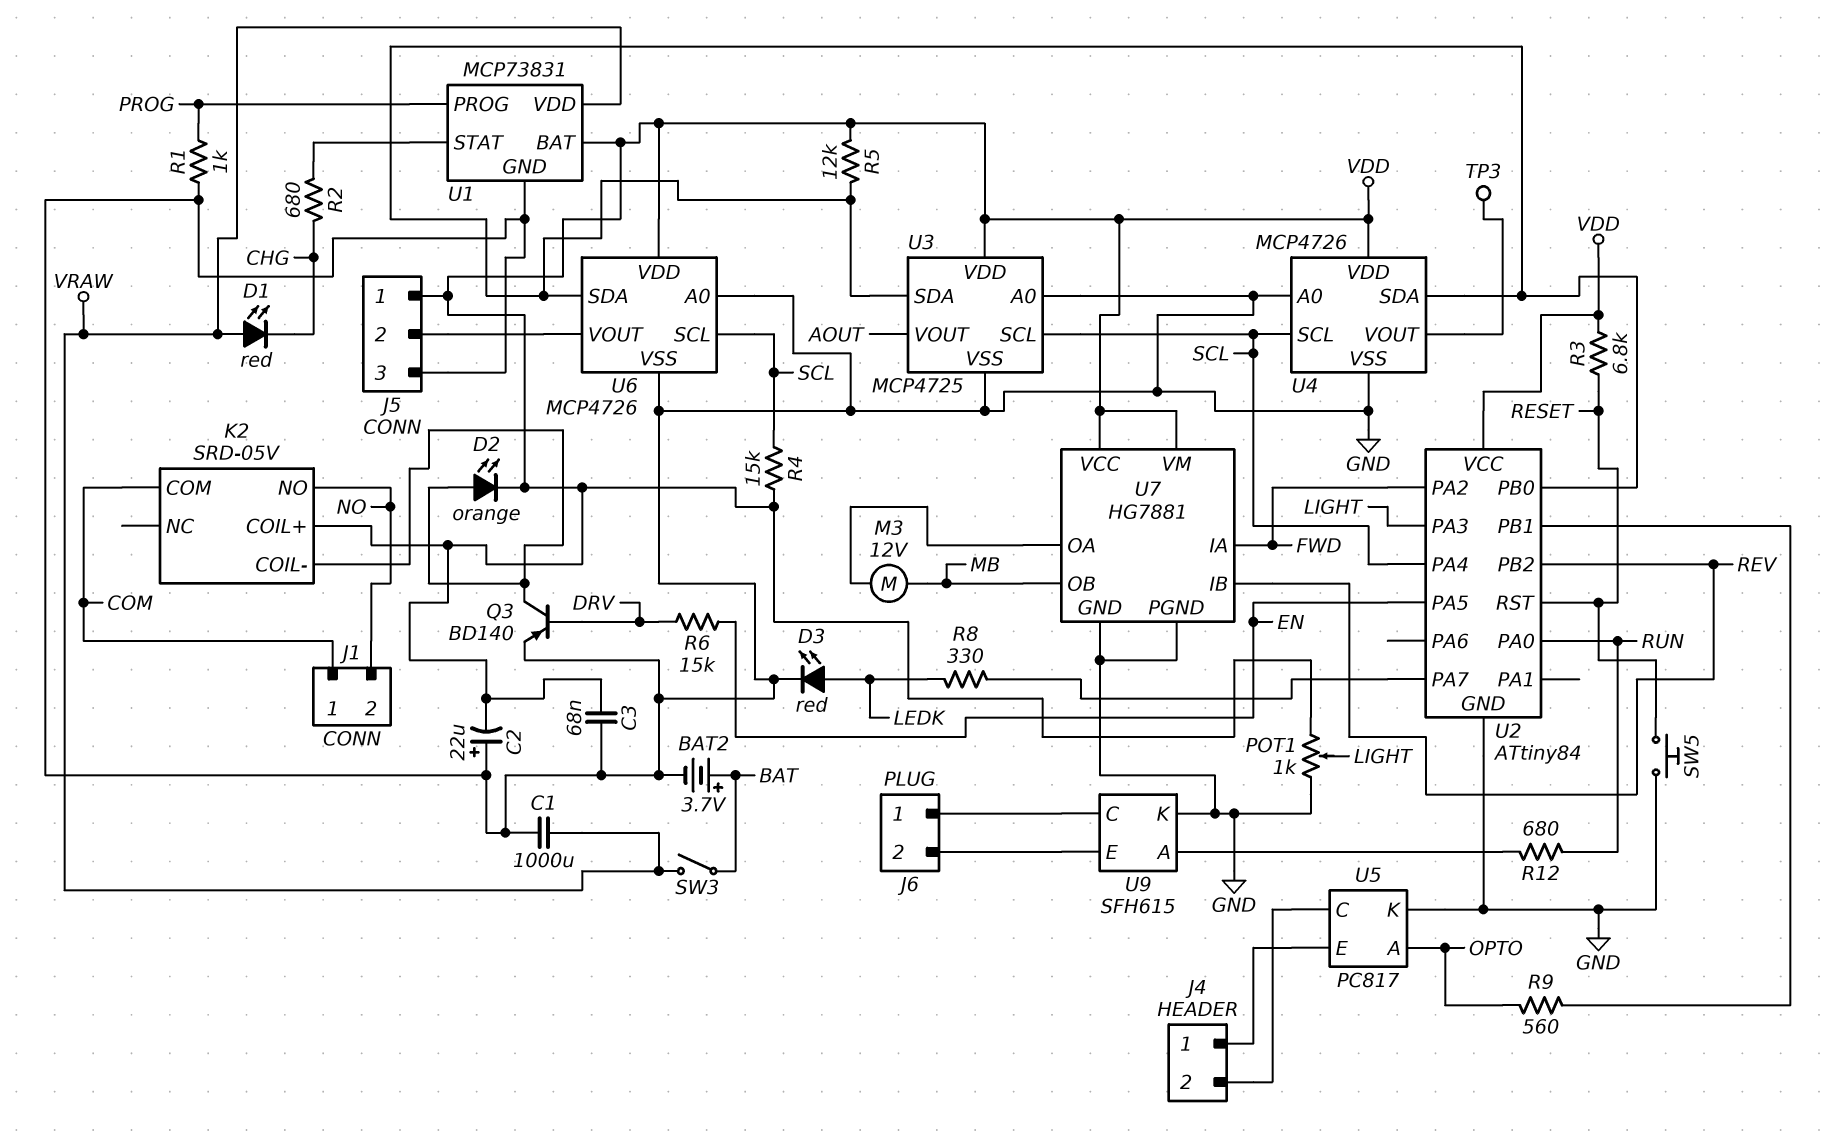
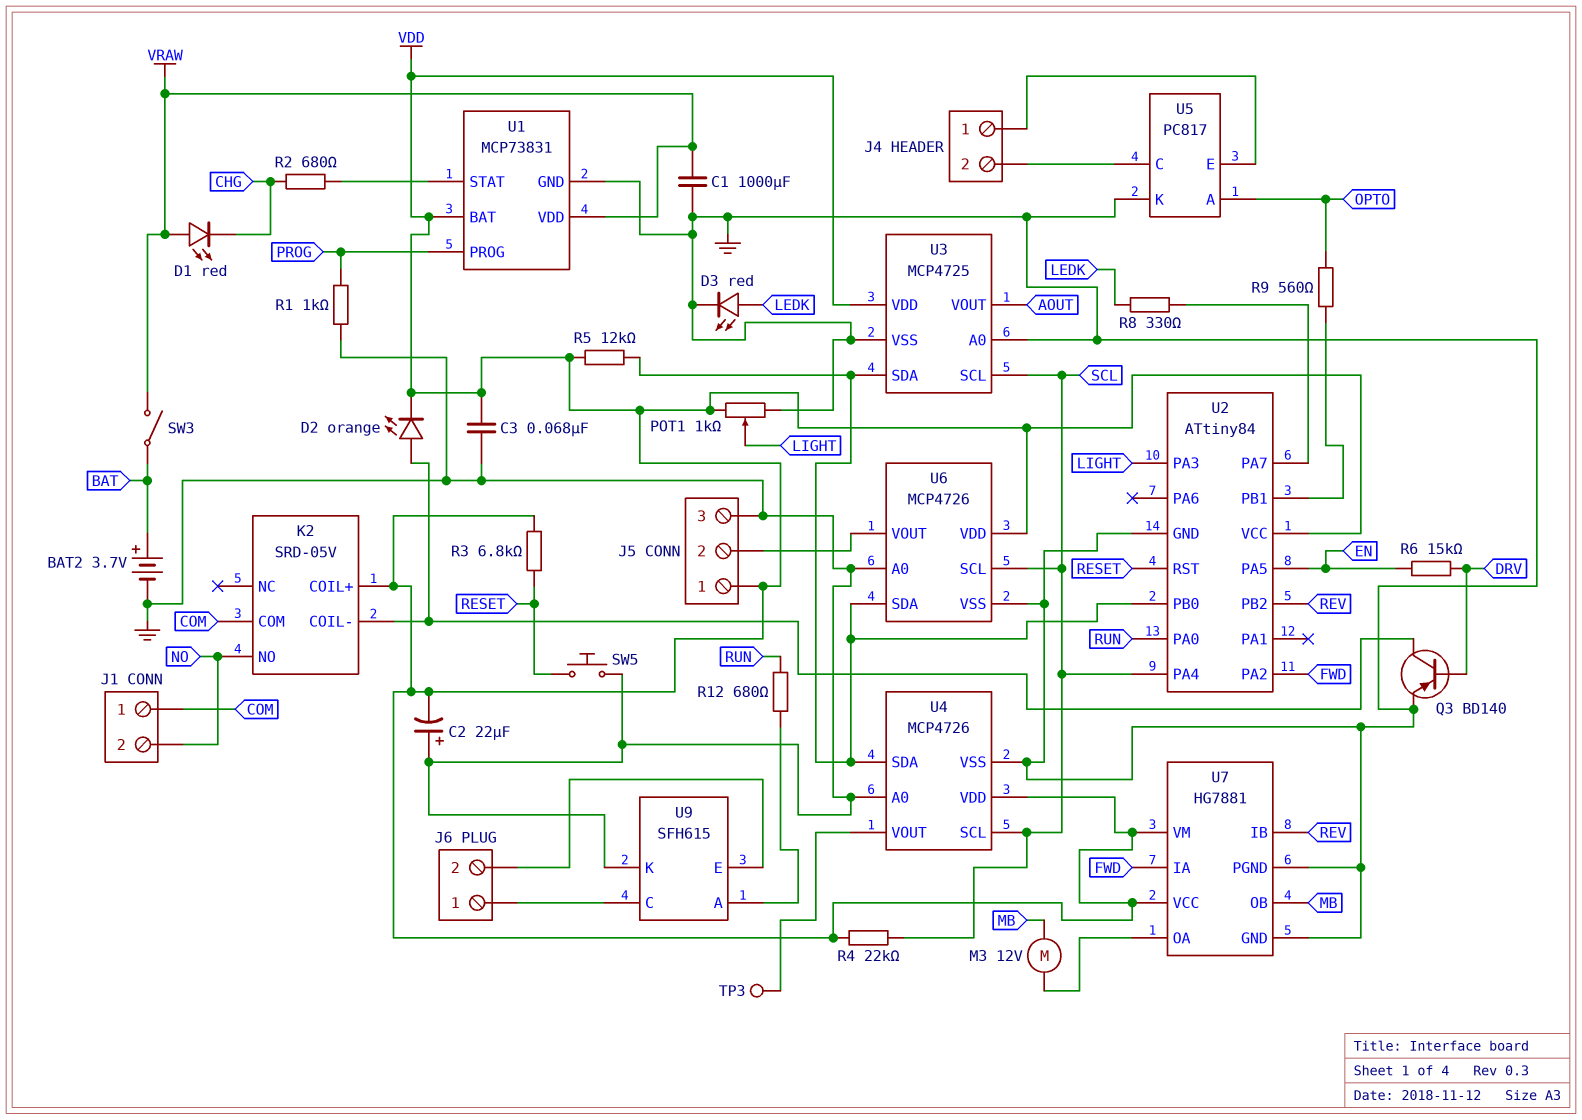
R4: 15k (SCL, VDD) -> 22k (SCL, VDD)

